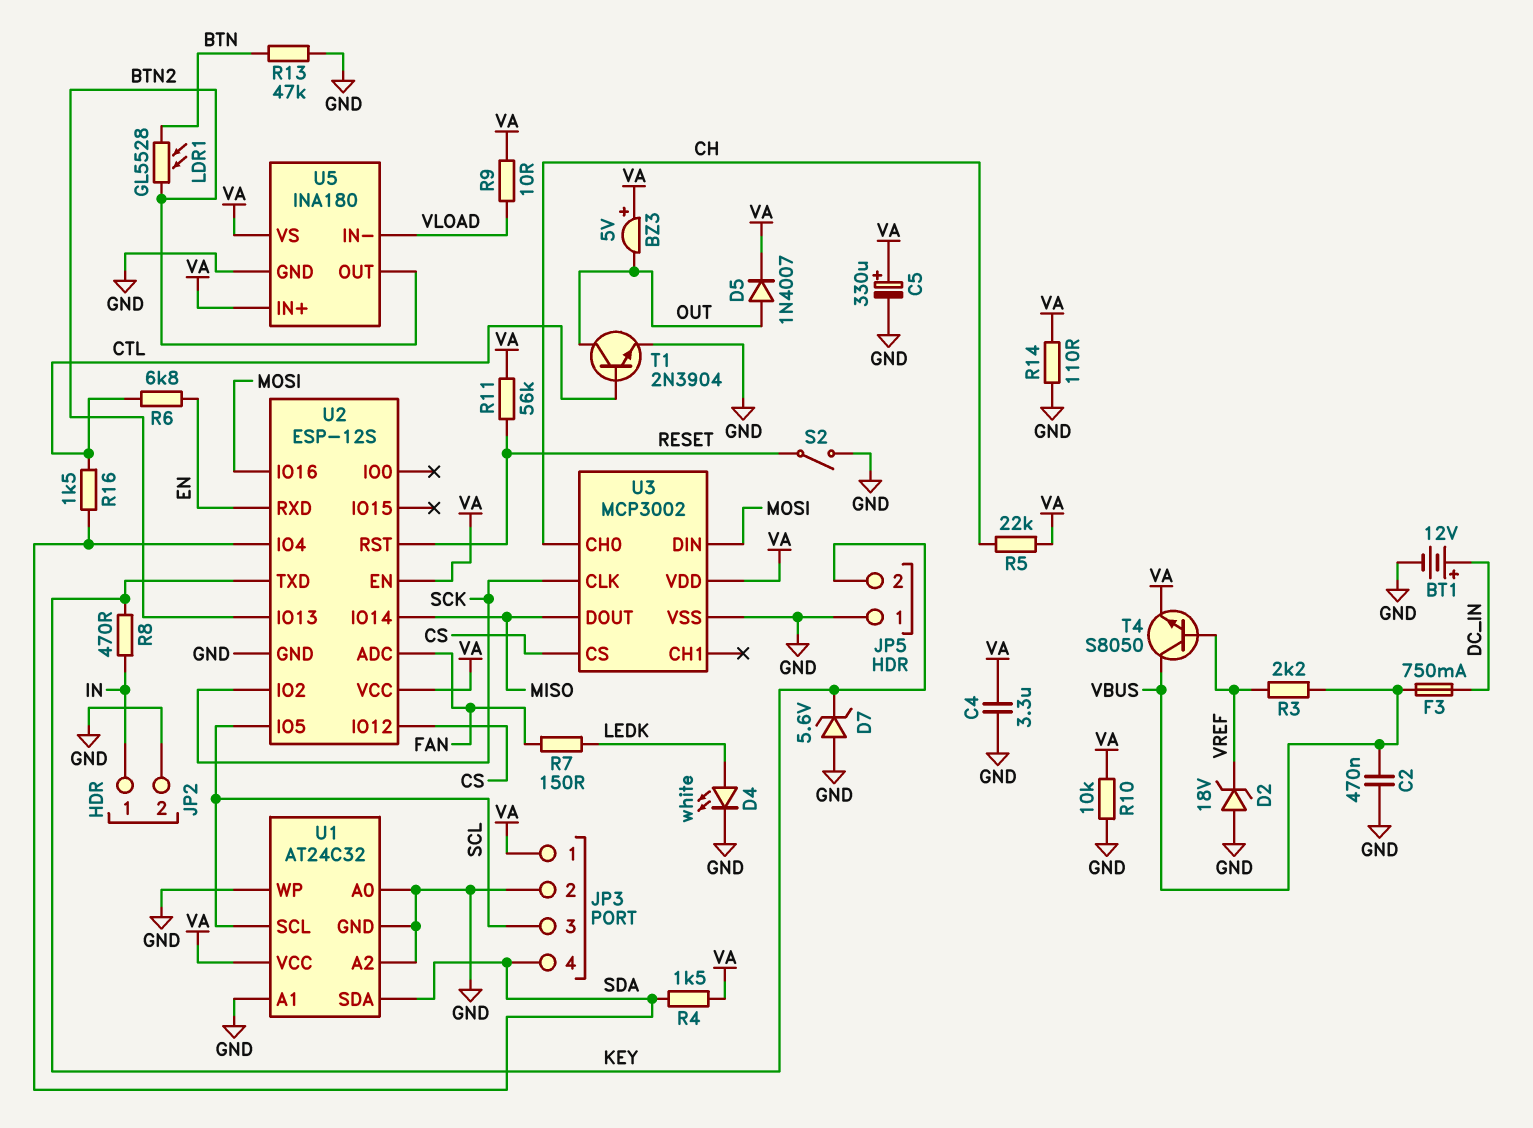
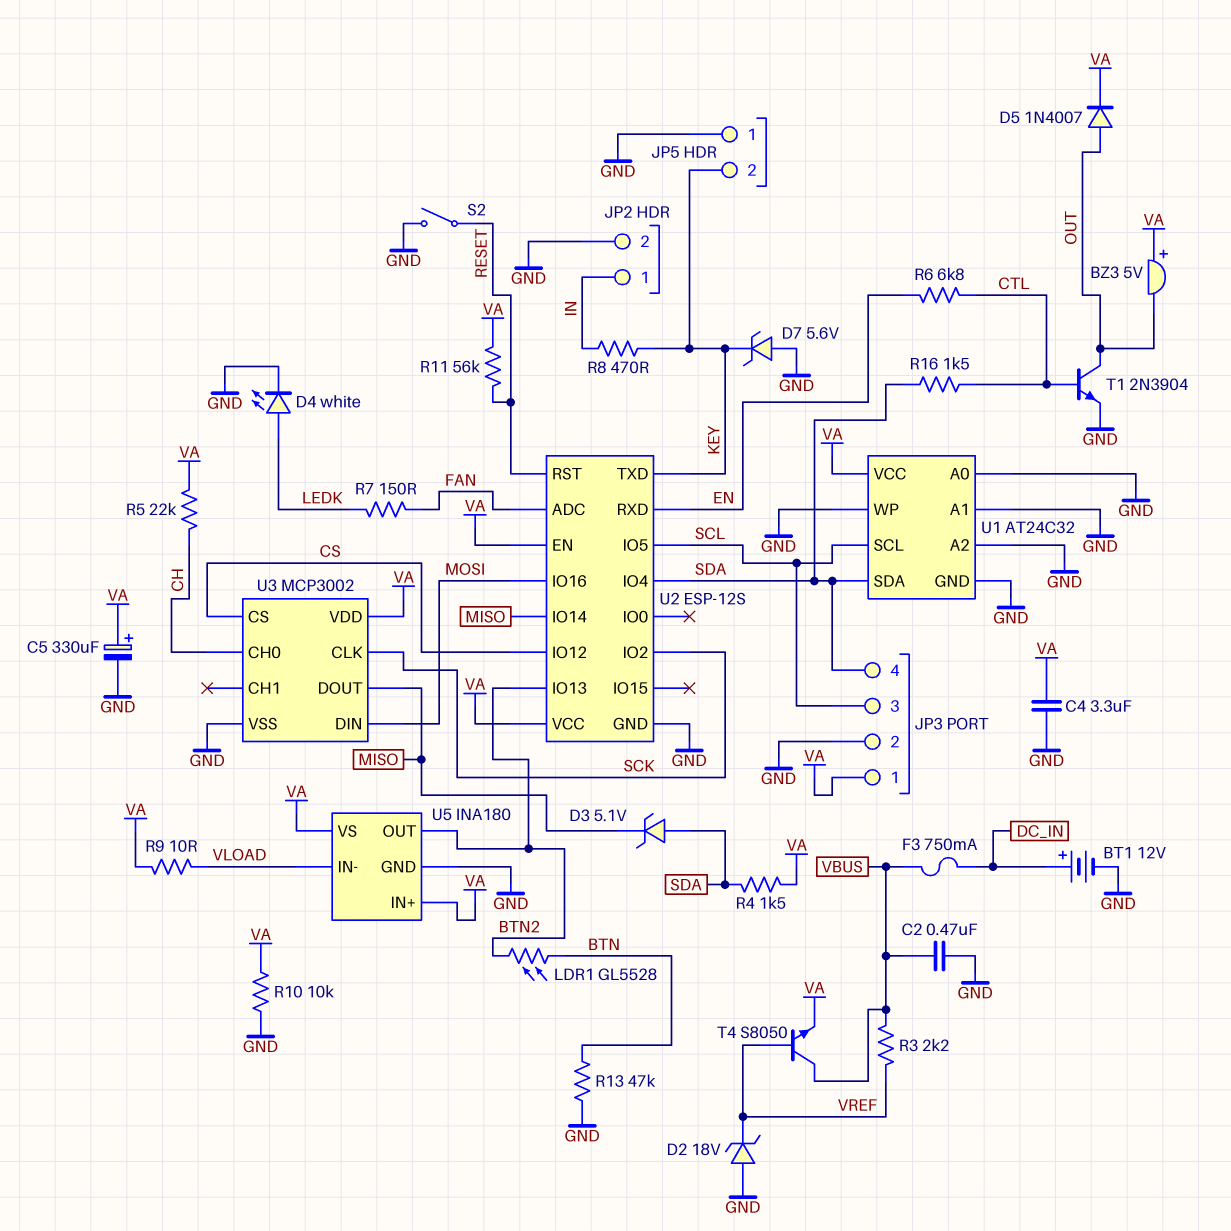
D3: none -> zener 5.1V (A SDA, K MISO)
R14: 110 (GND, VA) -> none

